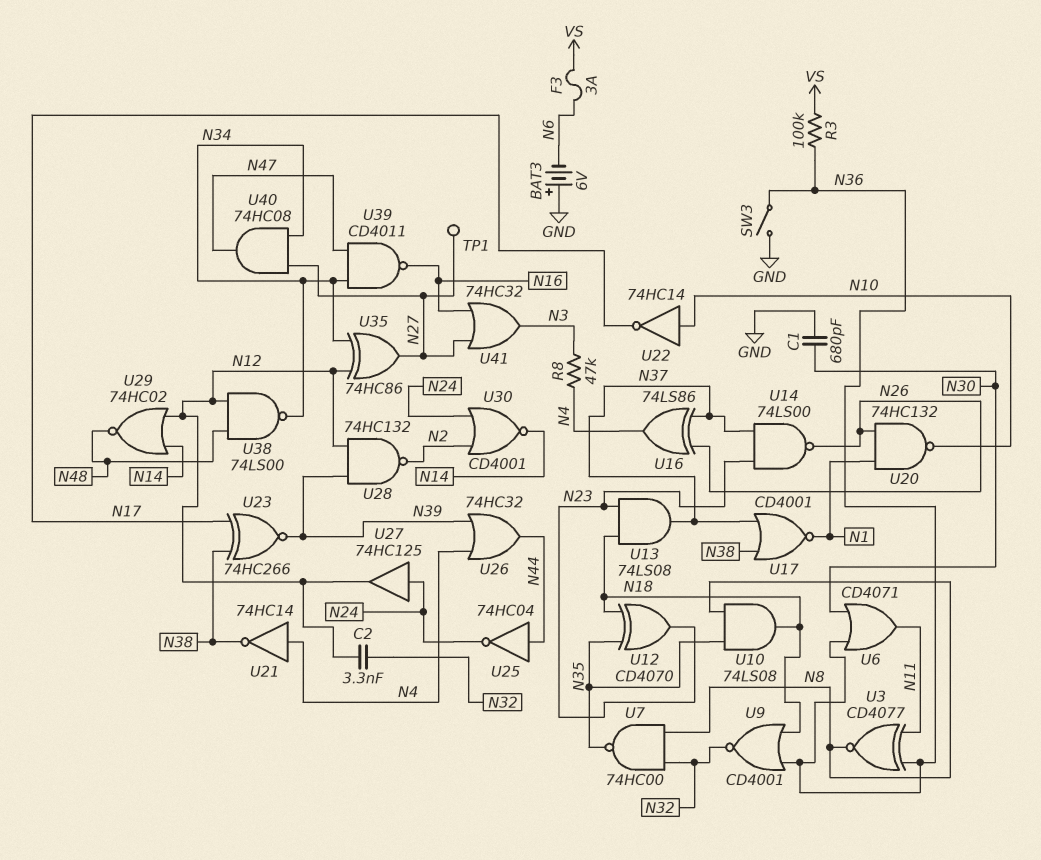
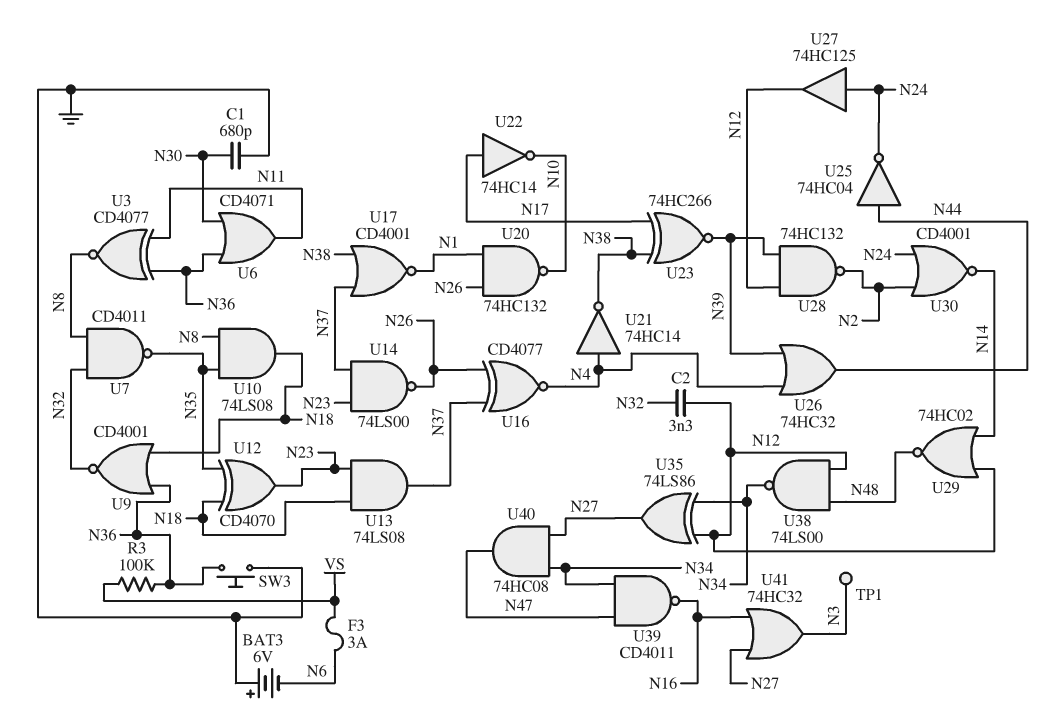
R8: 47k (N3, N4) -> none
SW3: switch (GND, N36) -> button (GND, N36)
TP1: test point (N27) -> test point (N3)
U7: NAND 74HC00 (in N8, in N32, out N35) -> NAND CD4011 (in N8, in N32, out N35)
U16: XOR 74LS86 (in N26, in N37, out N4) -> XNOR CD4077 (in N26, in N37, out N4)
U22: NOT 74HC14 (in N10, out N17) -> NOT 74HC14 (in N17, out N10)
U35: XOR 74HC86 (in N12, in N34, out N27) -> XOR 74LS86 (in N12, in N34, out N27)

